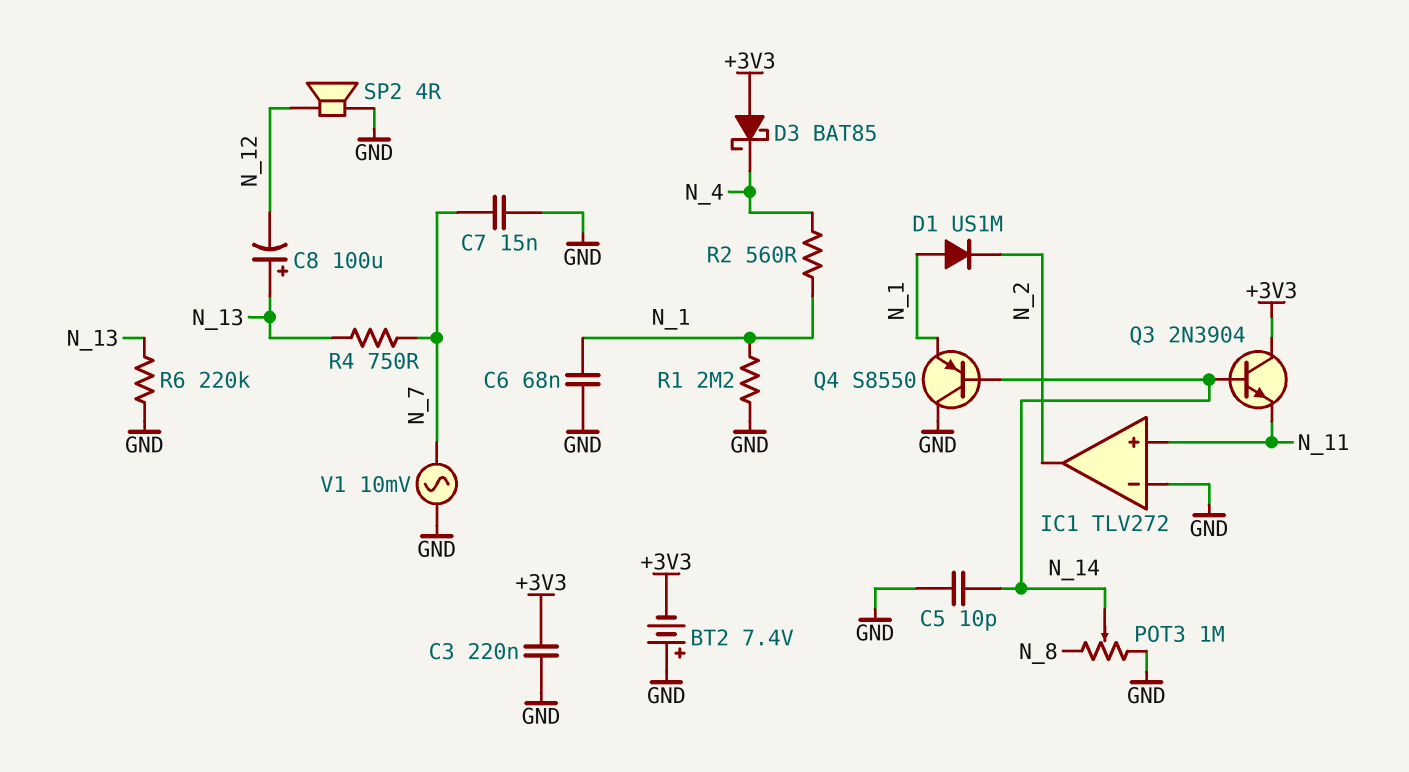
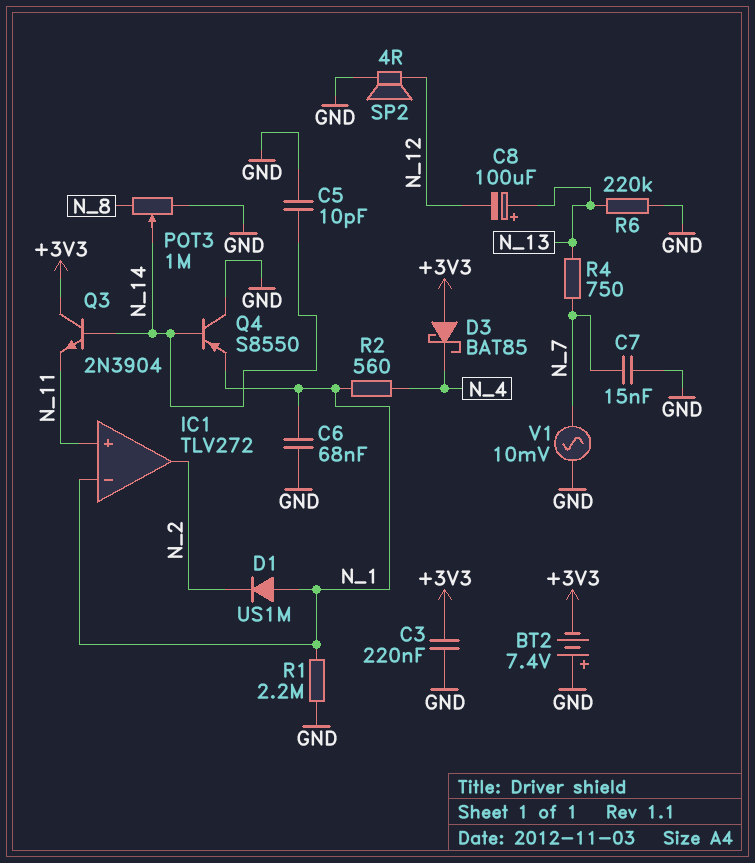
IC1 pin in-: GND -> N_1

